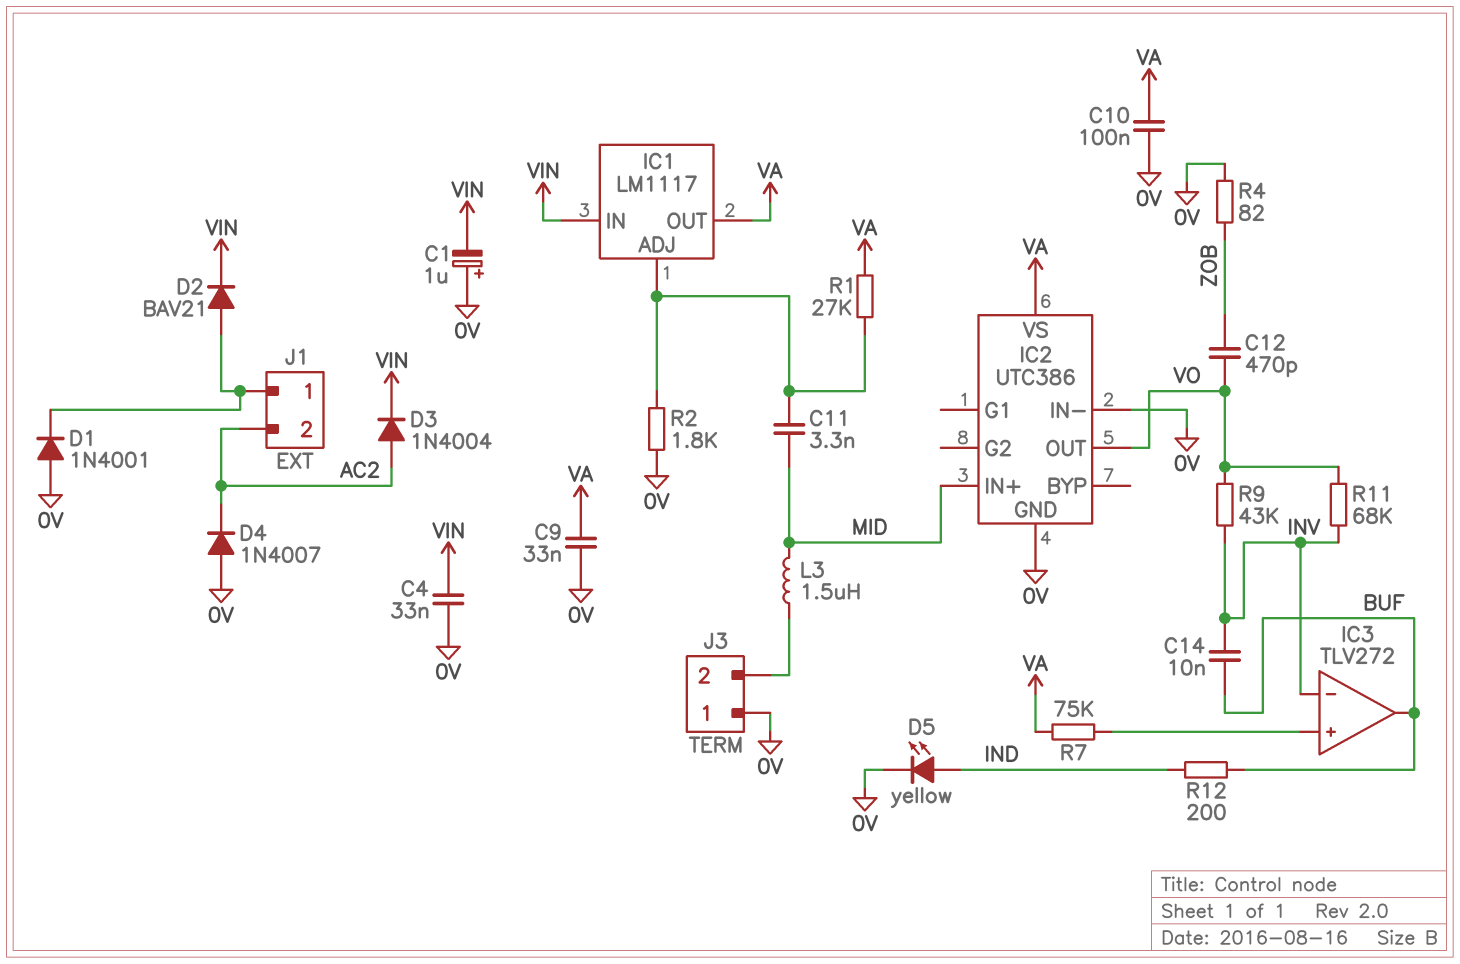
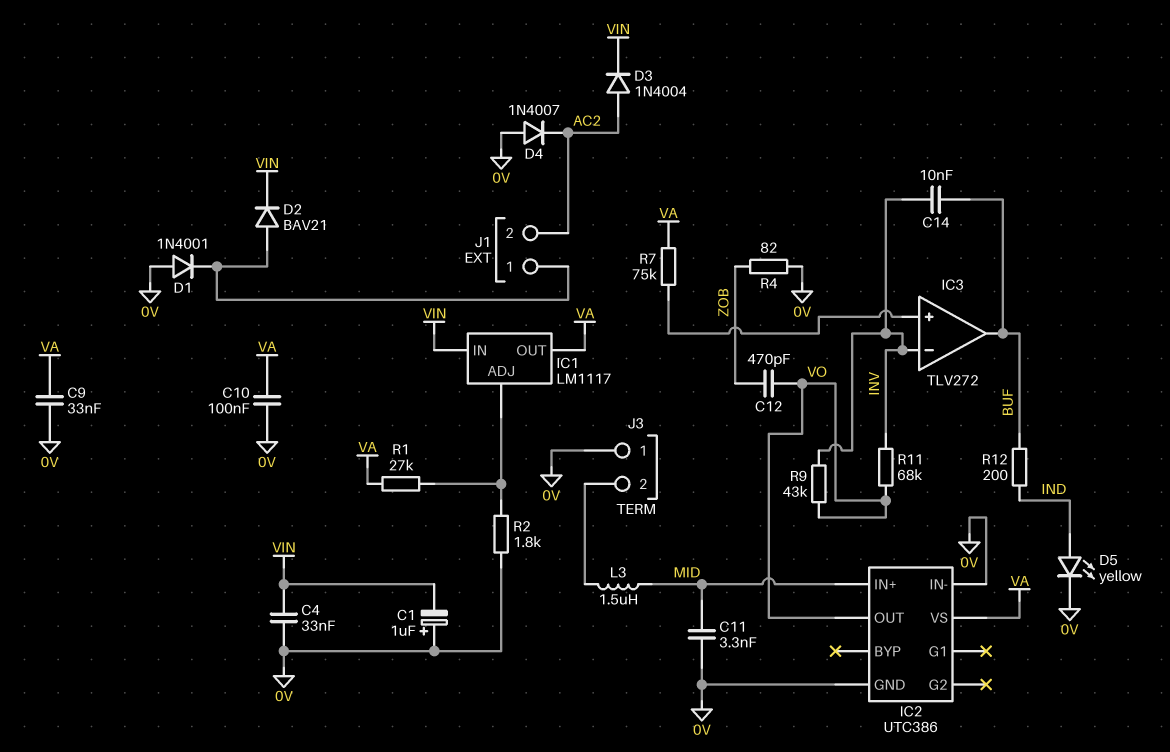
C11: 3.3nF (IC1/ADJ, MID) -> 3.3nF (0V, MID)

